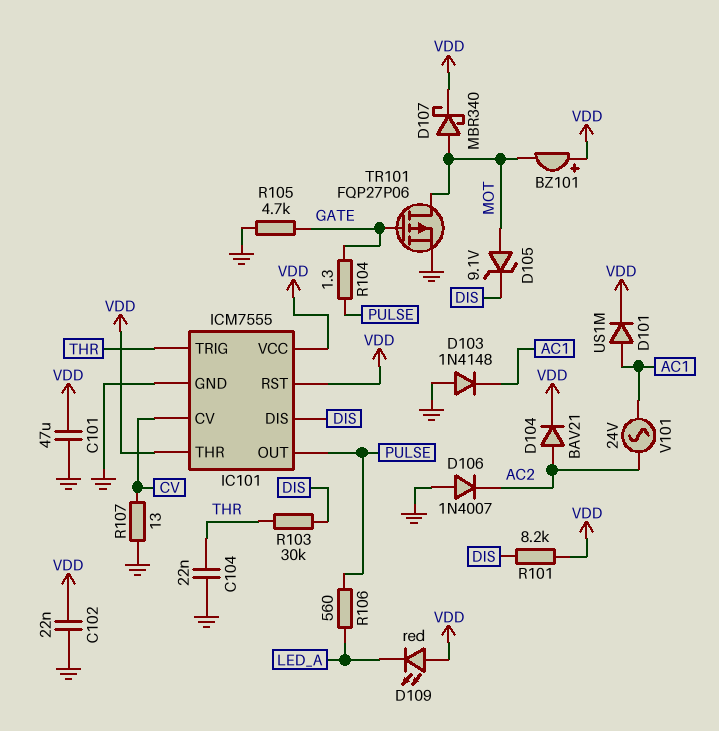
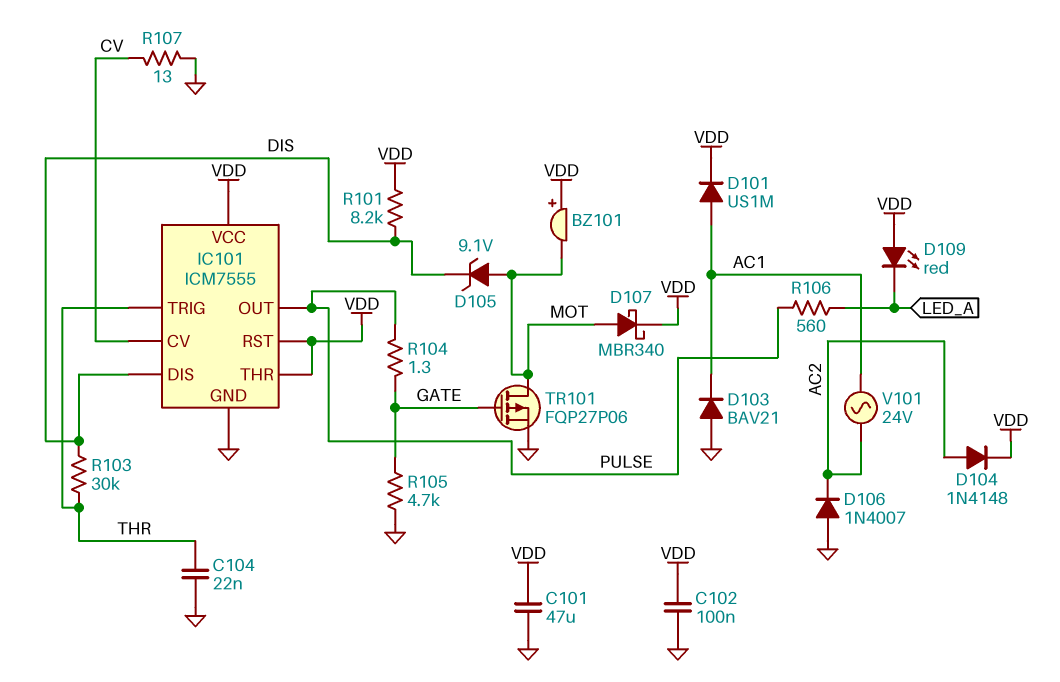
C102: 22nF (GND, VDD) -> 100nF (GND, VDD)
D103: diode 1N4148 (A GND, K AC1) -> diode BAV21 (A GND, K AC1)
D104: diode BAV21 (A AC2, K VDD) -> diode 1N4148 (A AC2, K VDD)

